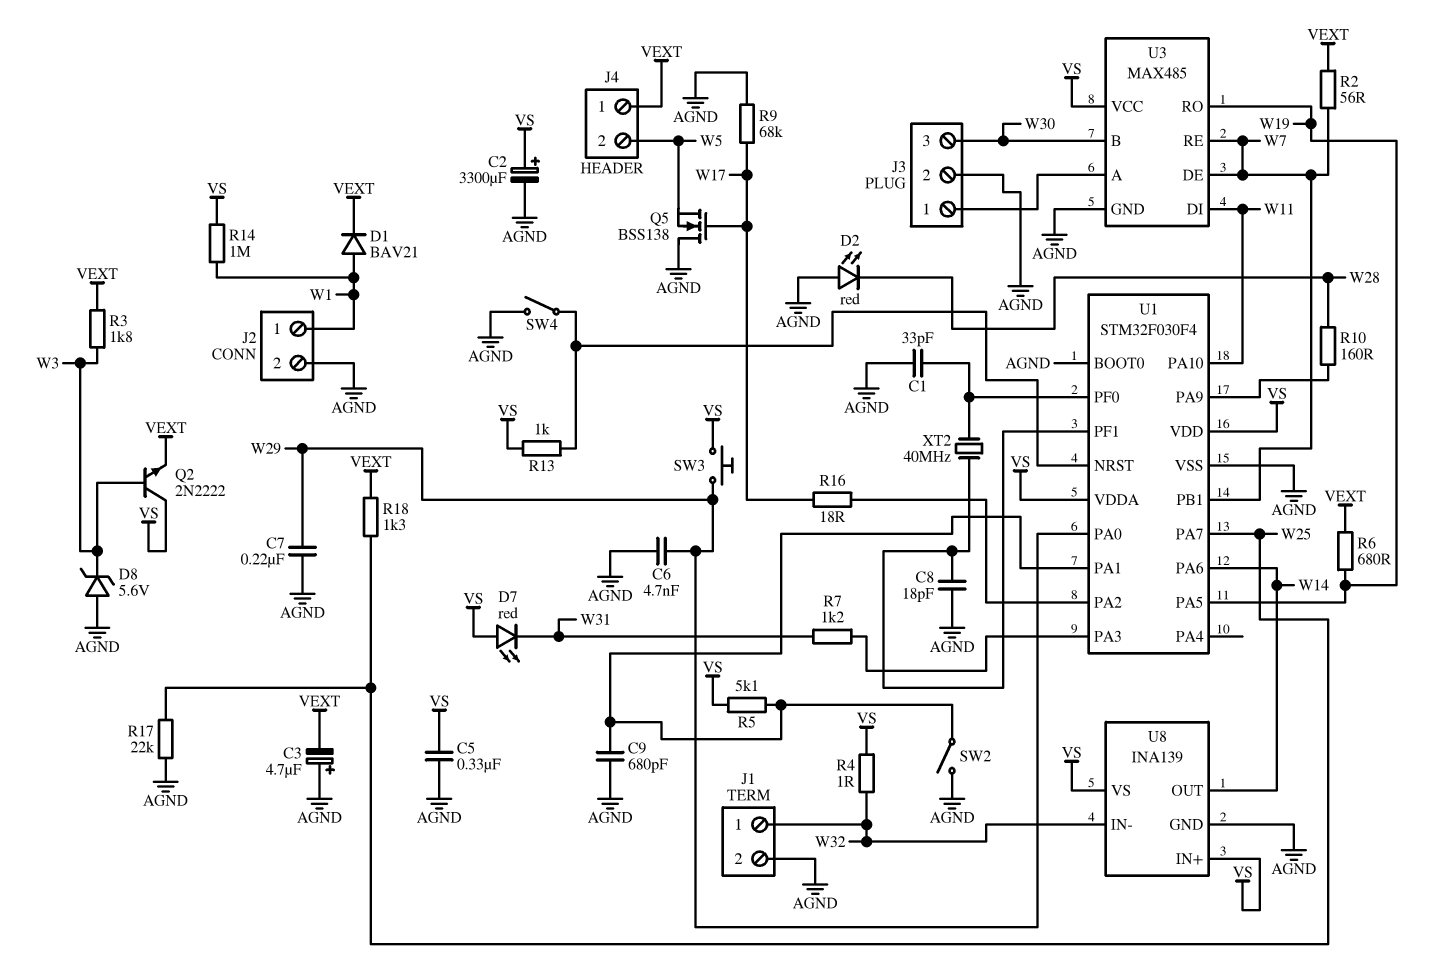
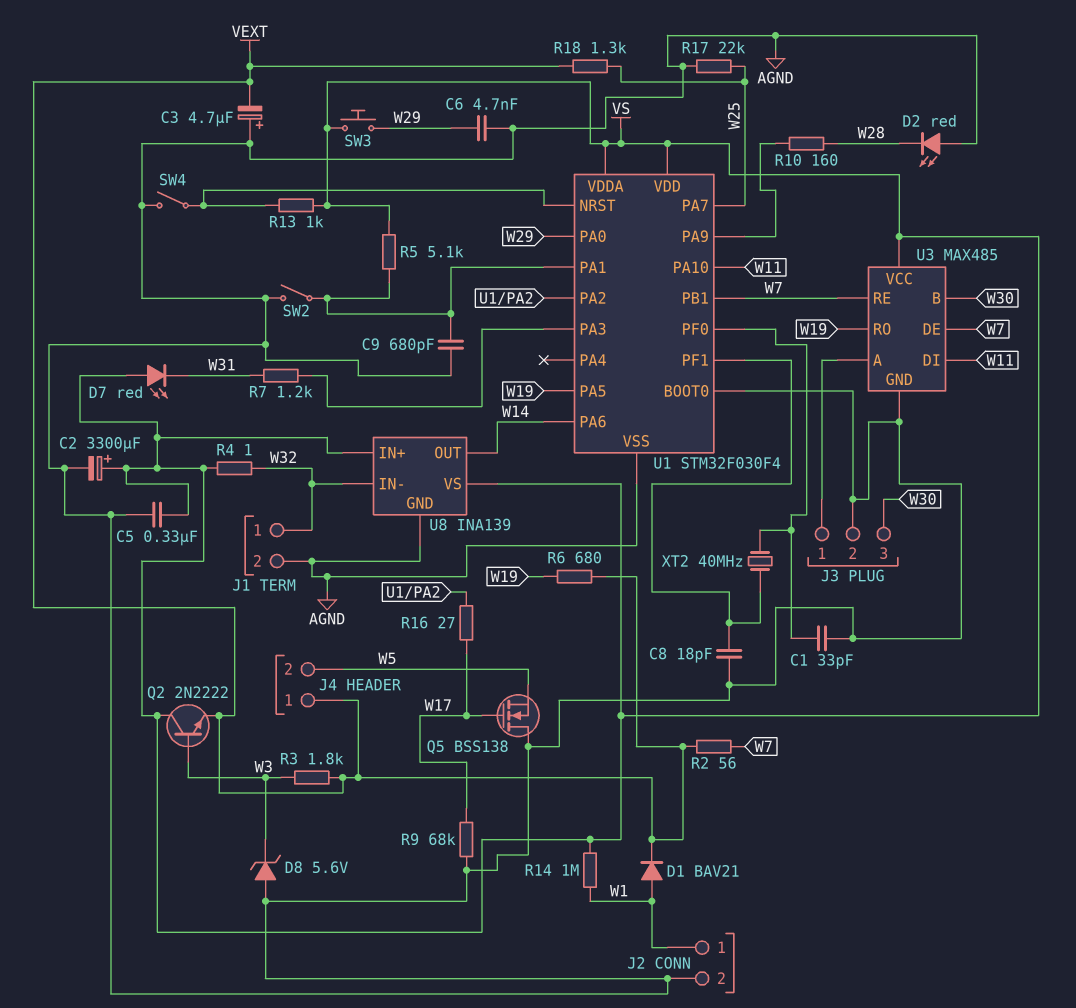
C7: 220nF (AGND, W29) -> none
R16: 18 (U1/PA2, W17) -> 27 (U1/PA2, W17)

